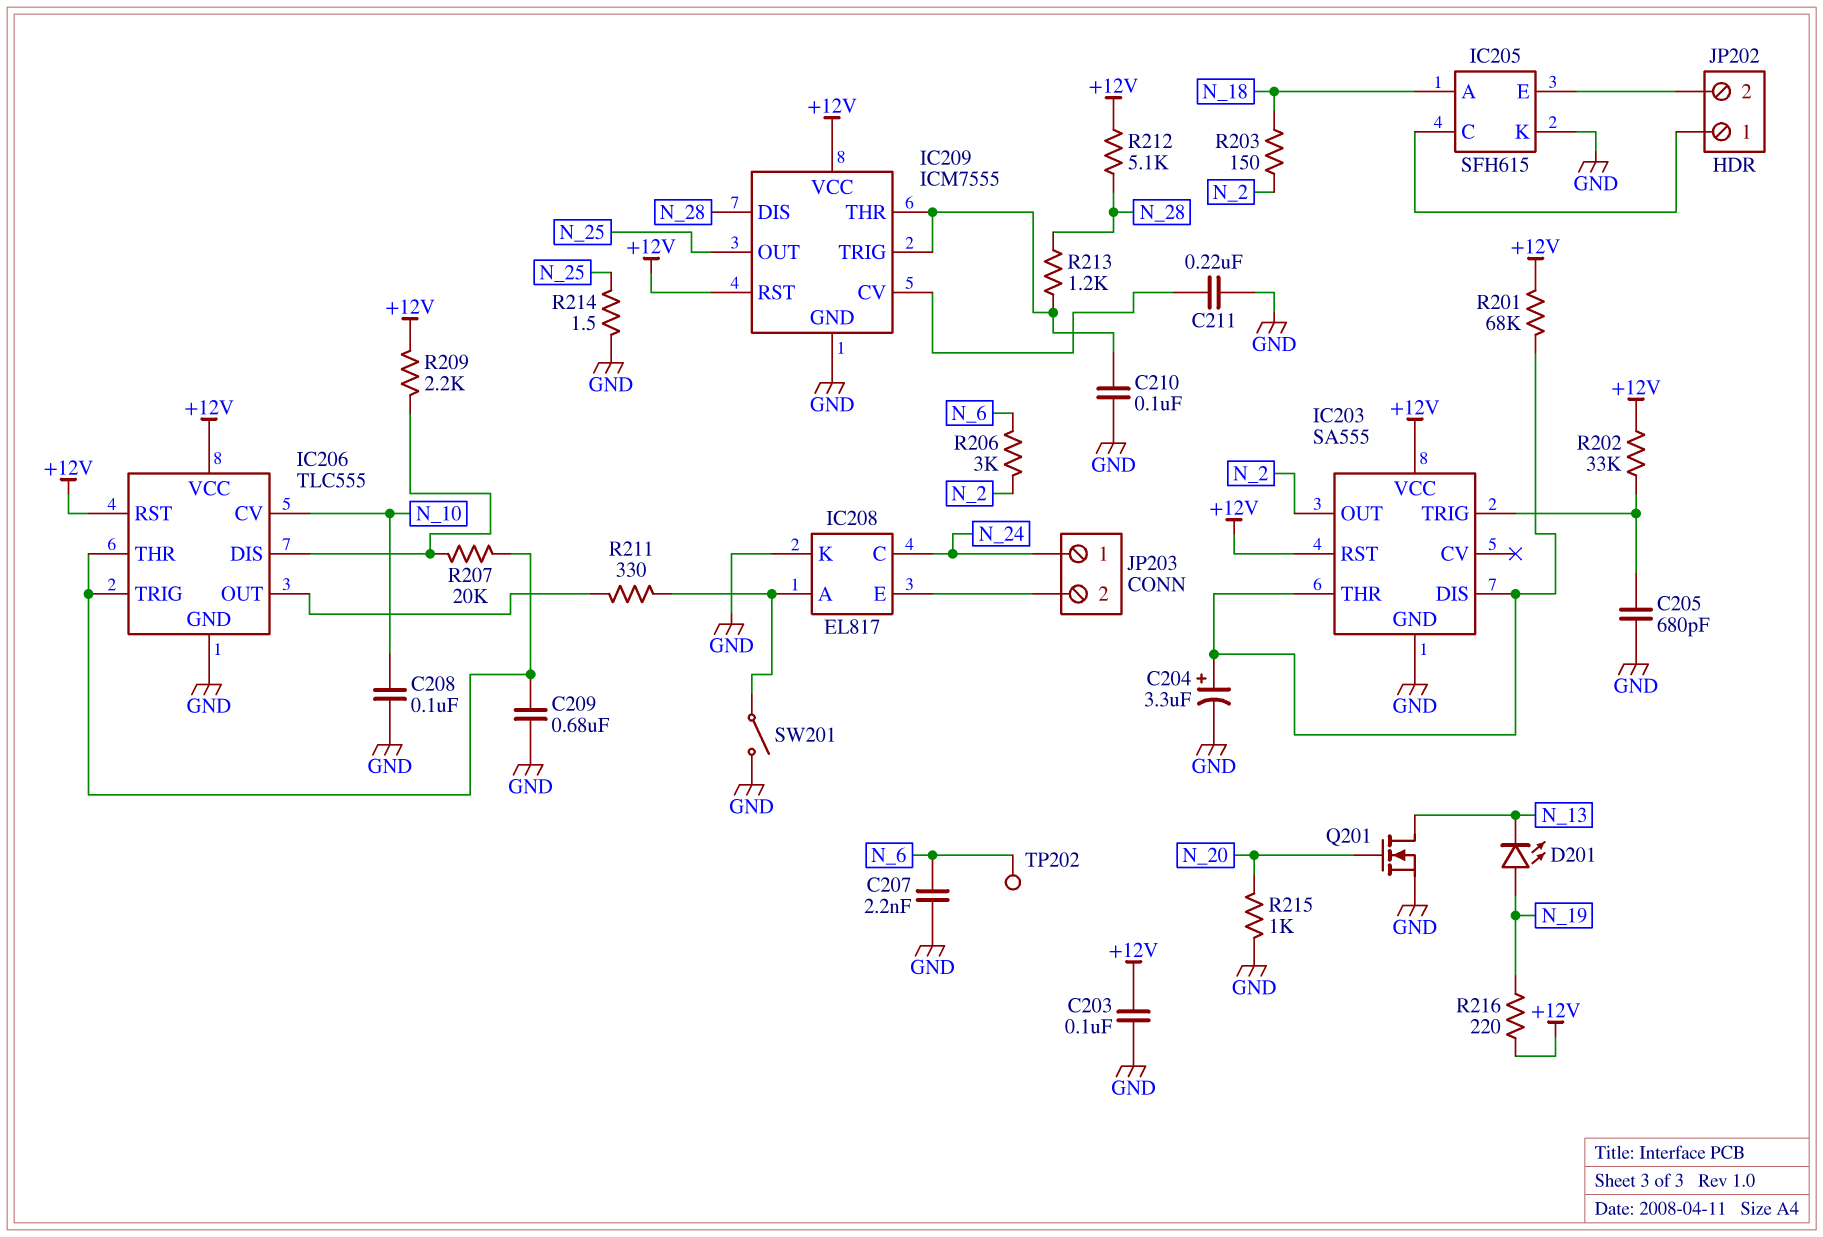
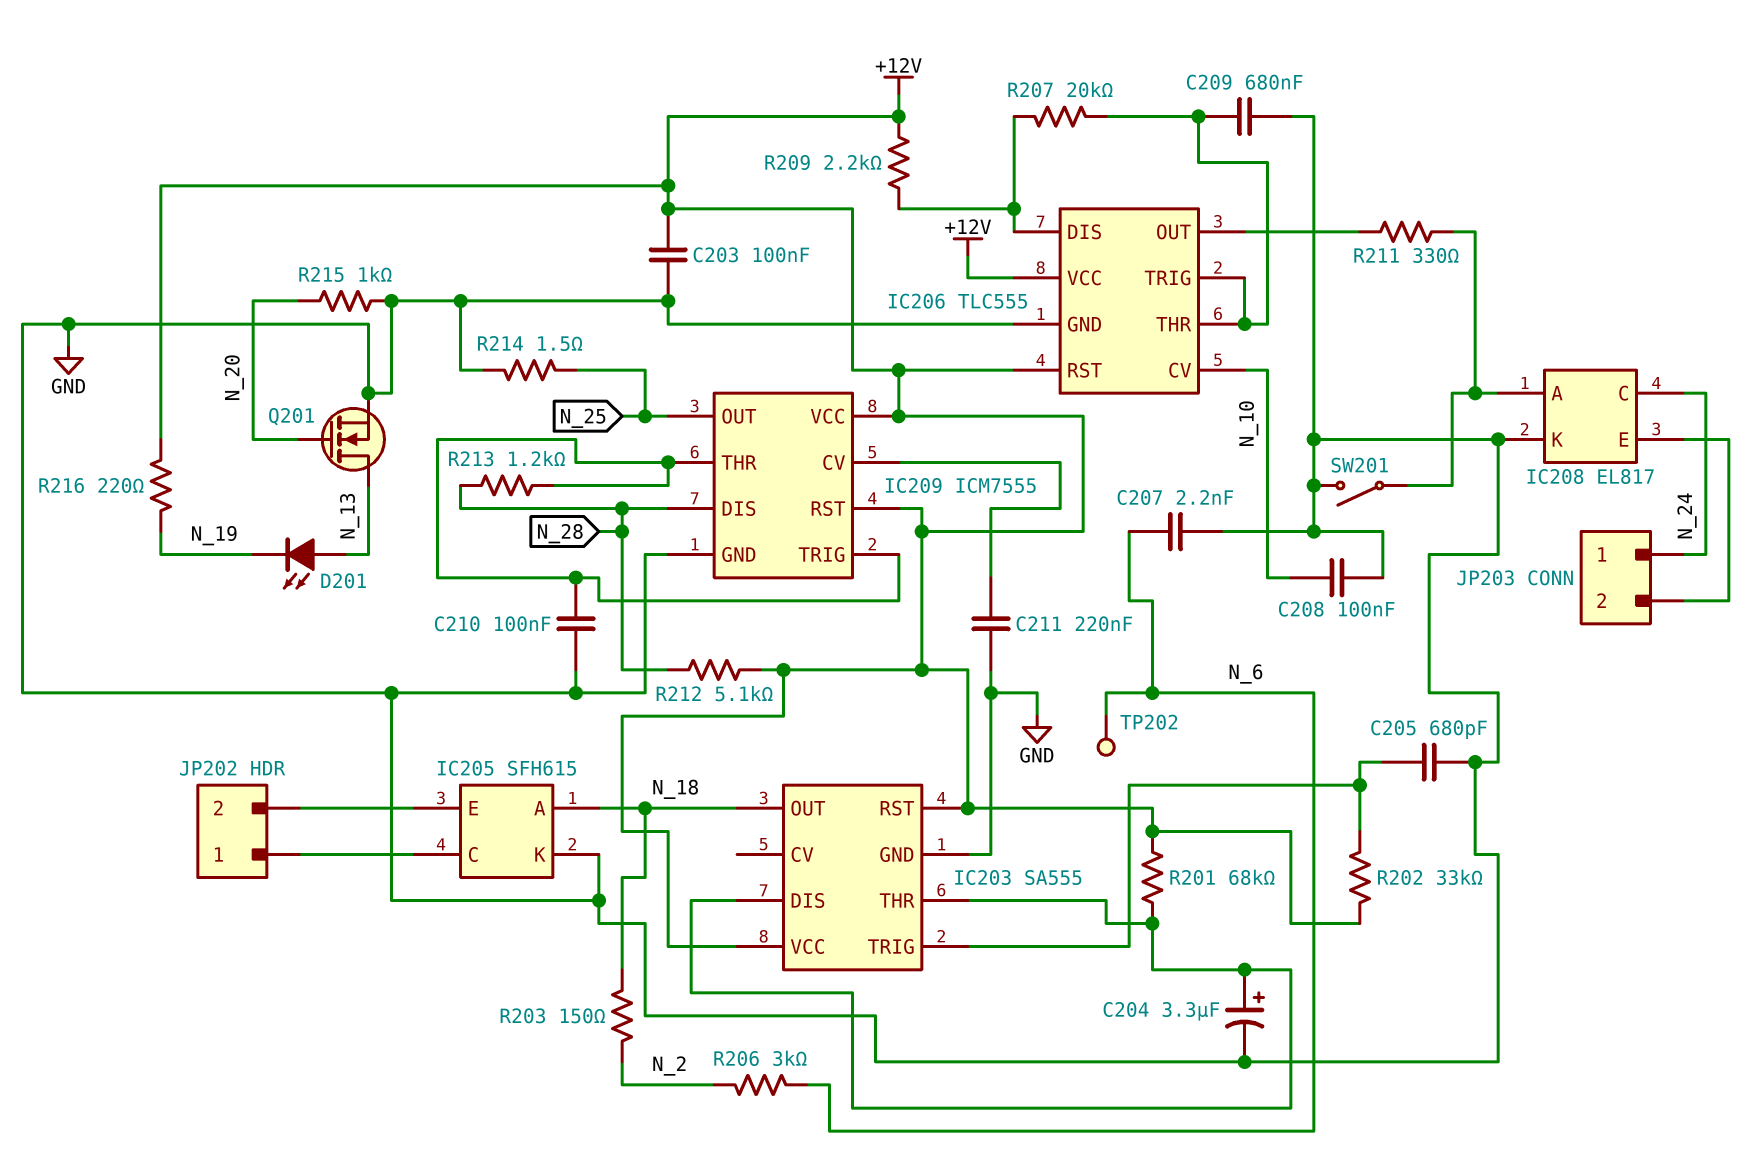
D201: LED (A N_19, K N_13) -> LED (A N_13, K N_19)
IC203 pin OUT: N_2 -> N_18

